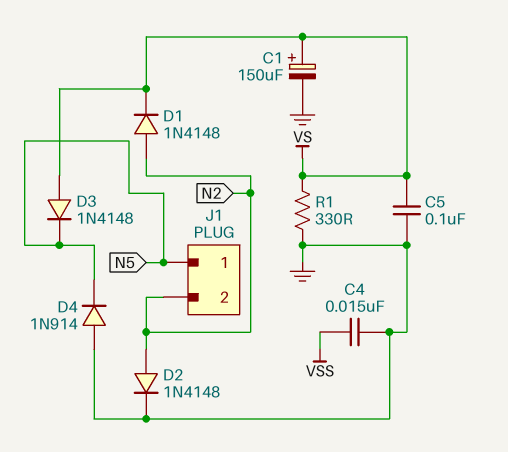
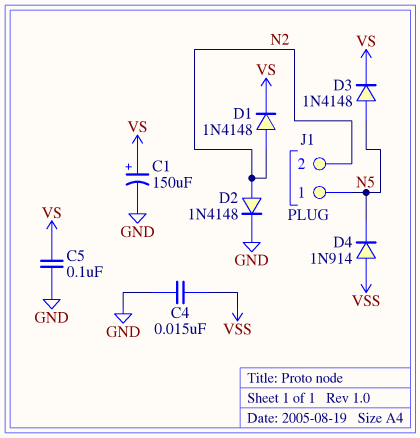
D3: diode 1N4148 (A VS, K N5) -> diode 1N4148 (A N5, K VS)
D4: diode 1N914 (A GND, K N5) -> diode 1N914 (A VSS, K N5)
R1: 330 (GND, VS) -> none

